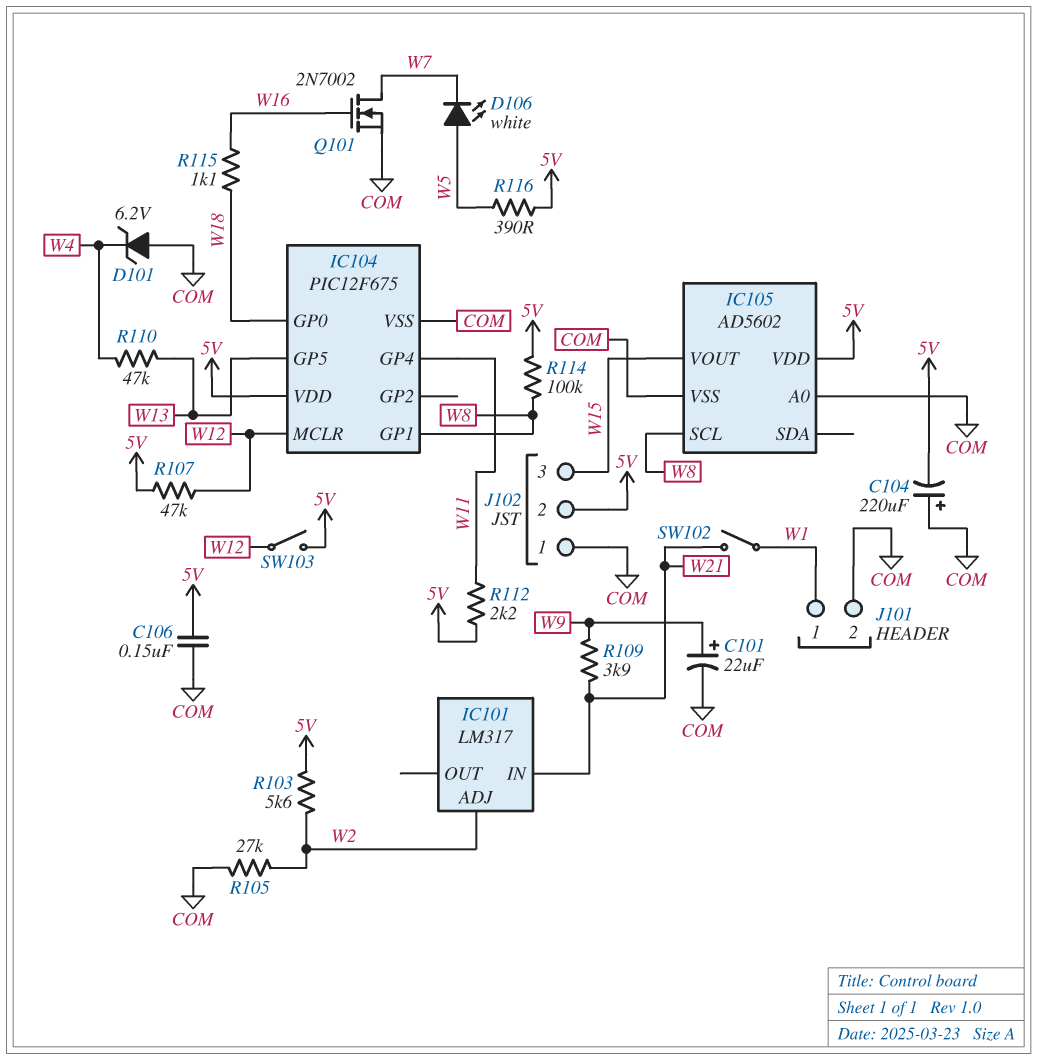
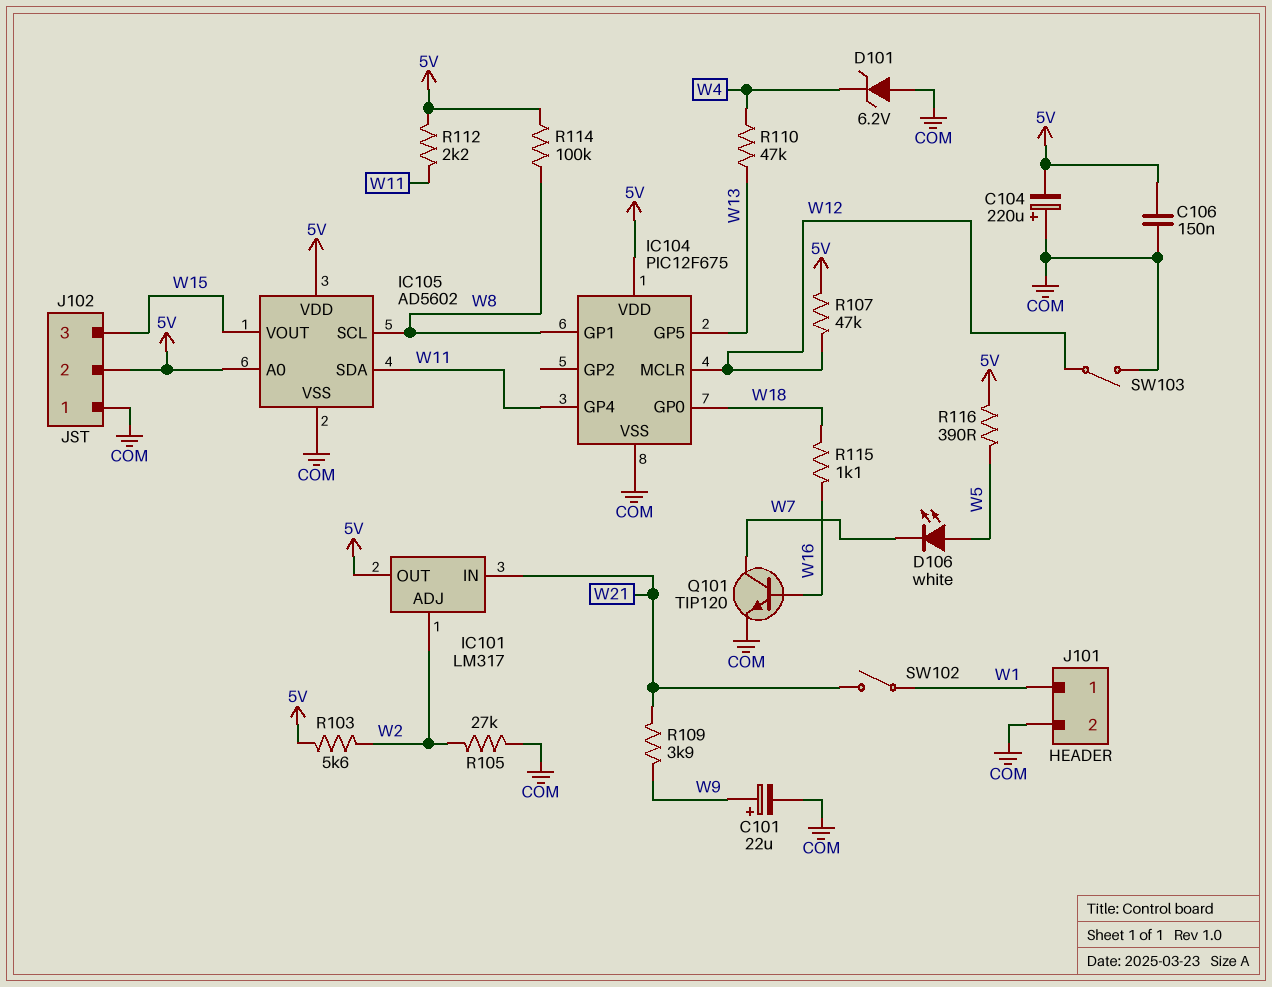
IC101 pin OUT: none -> 5V
IC105 pin A0: COM -> 5V
IC105 pin SDA: none -> W11
Q101: NMOS 2N7002 (G W16, D W7, S COM) -> NPN TIP120 (B W16, C W7, E COM)
SW103: switch (5V, W12) -> switch (COM, W12)

